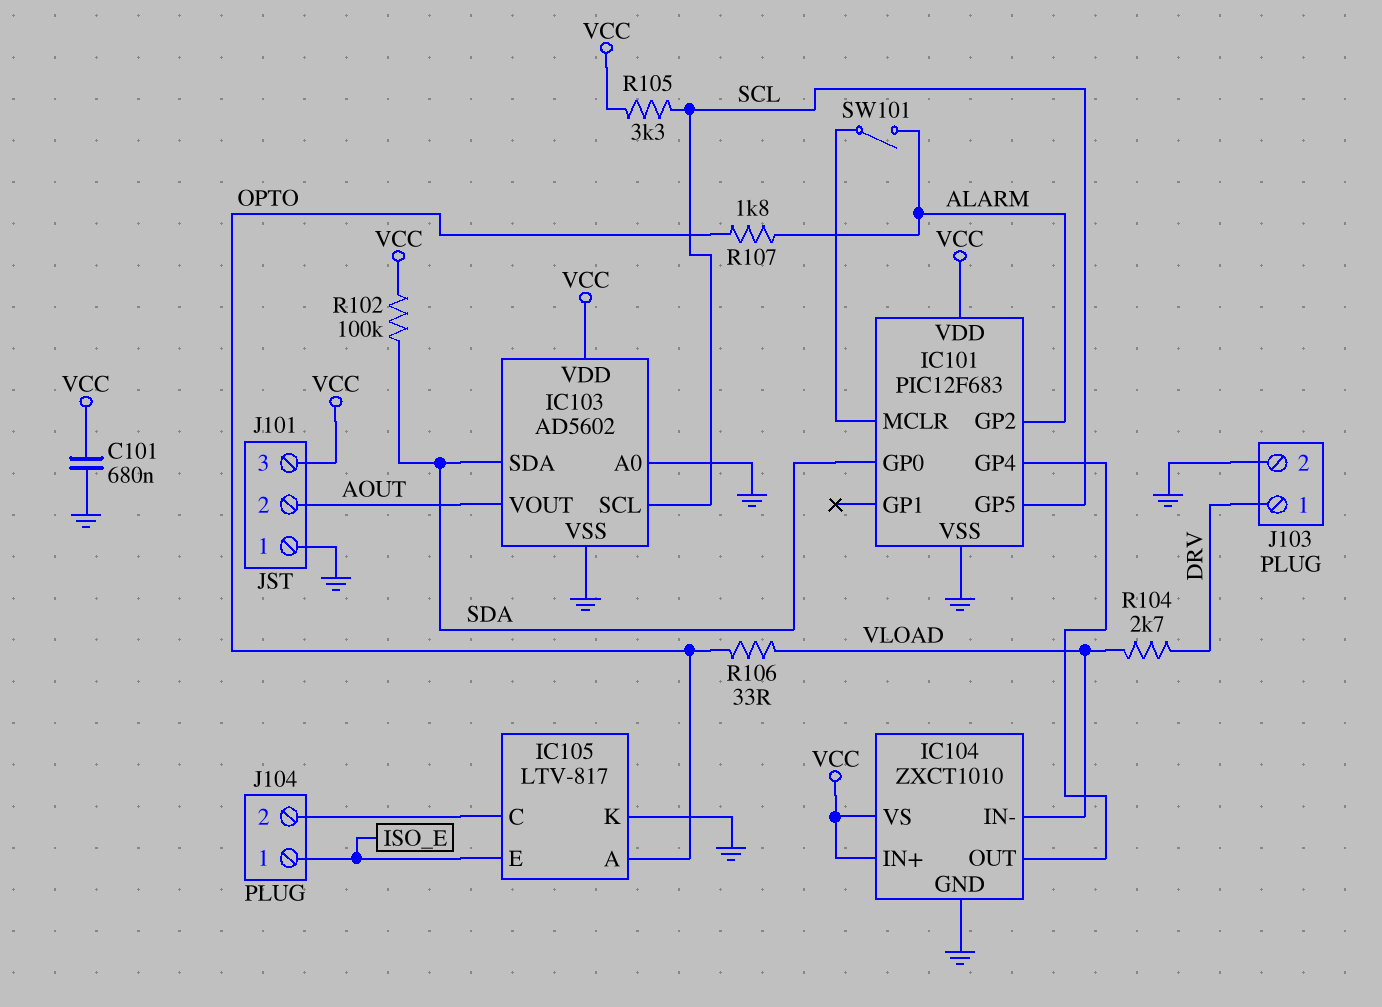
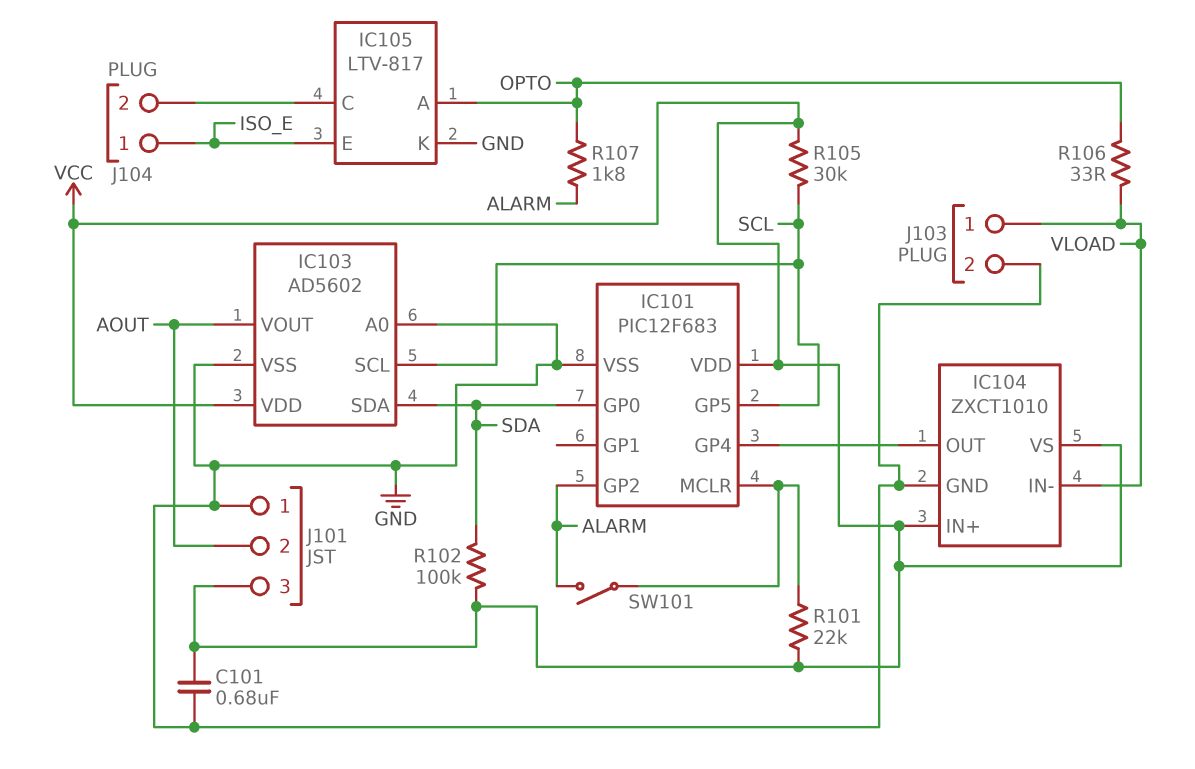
J103 pin 1: DRV -> VLOAD
R101: none -> 22k (IC101/MCLR, VCC)
R104: 2.7k (DRV, VLOAD) -> none
R105: 3.3k (SCL, VCC) -> 30k (SCL, VCC)

